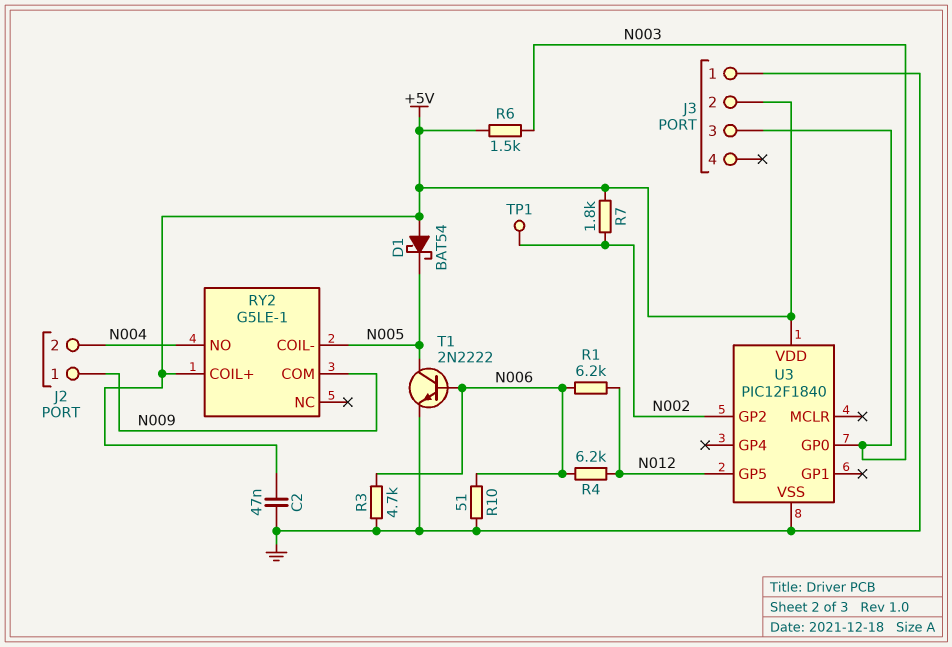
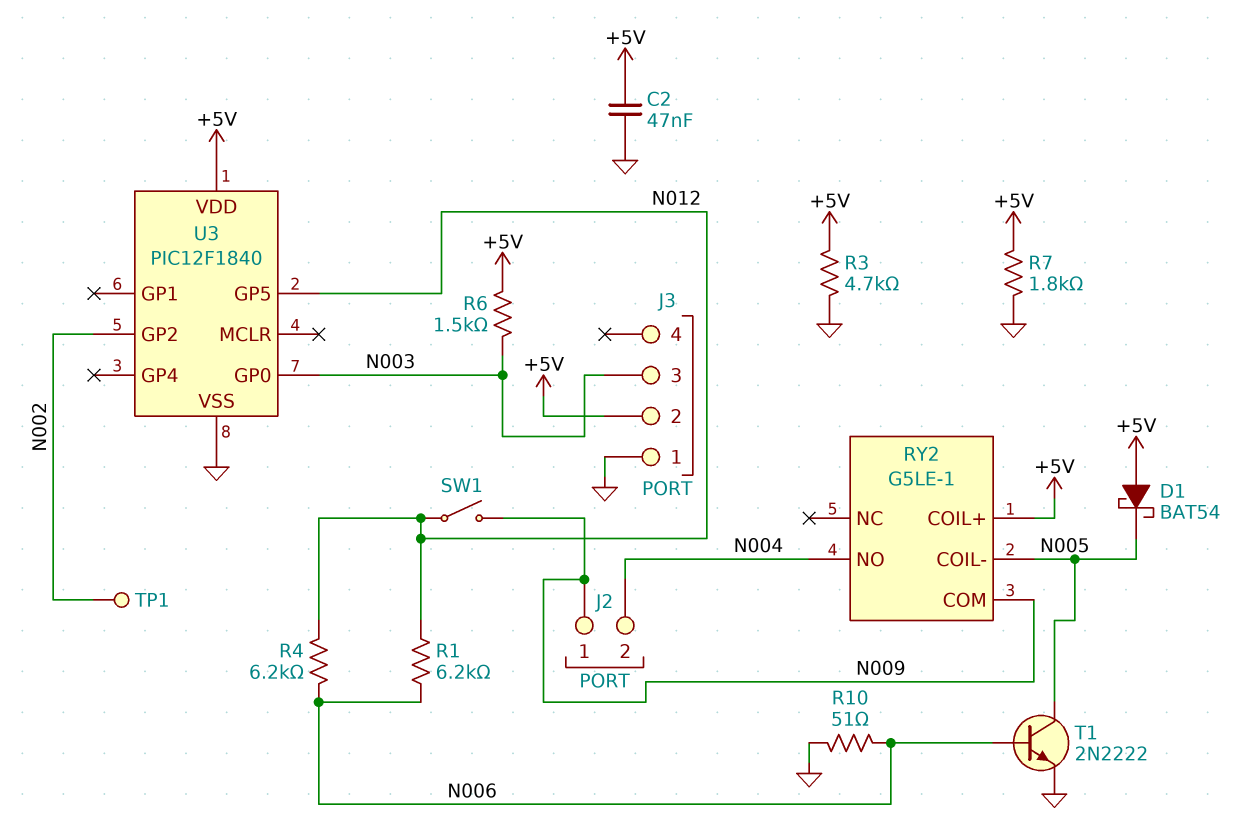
R3: 4.7k (GND, N006) -> 4.7k (+5V, GND)
R7: 1.8k (+5V, N002) -> 1.8k (+5V, GND)
SW1: none -> switch (N009, N012)

